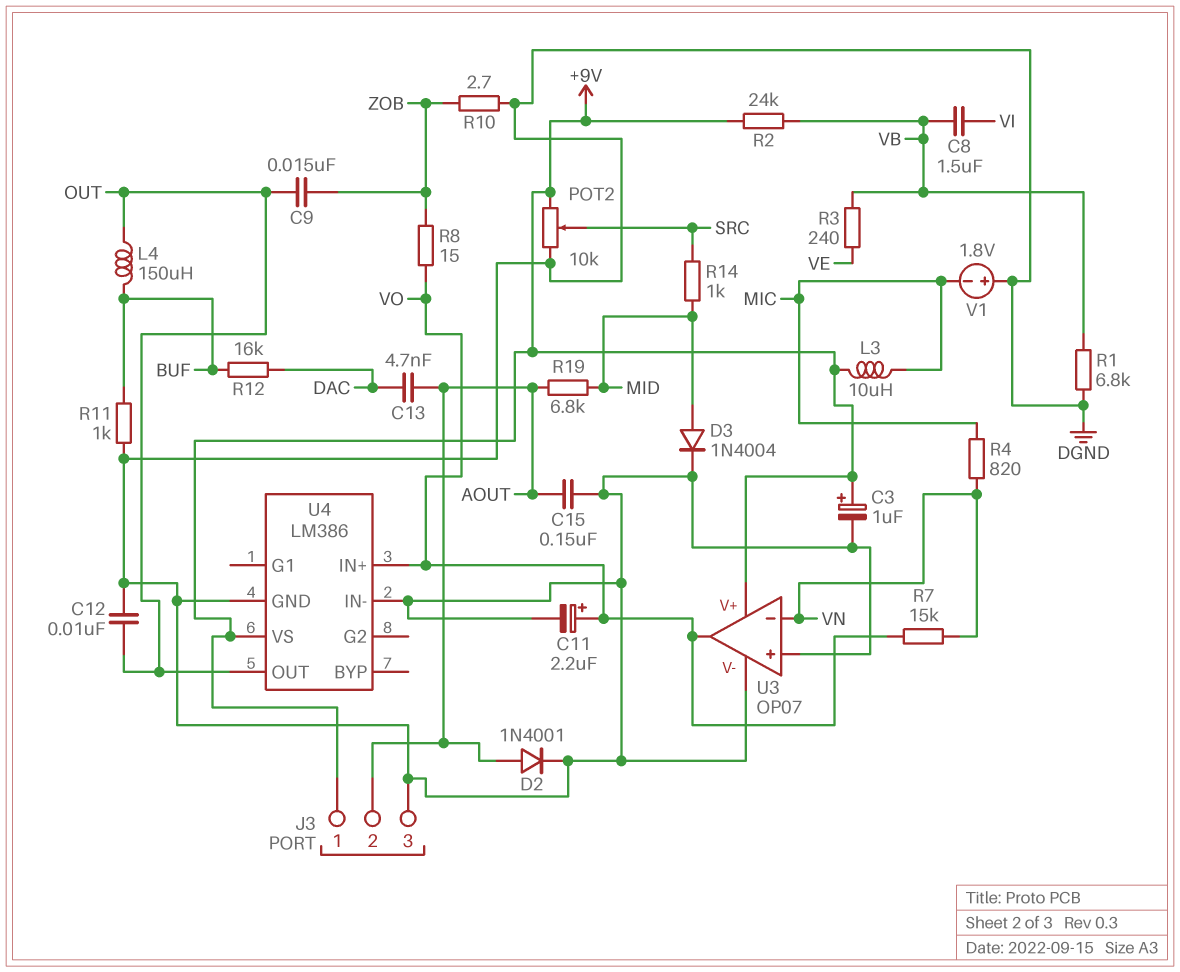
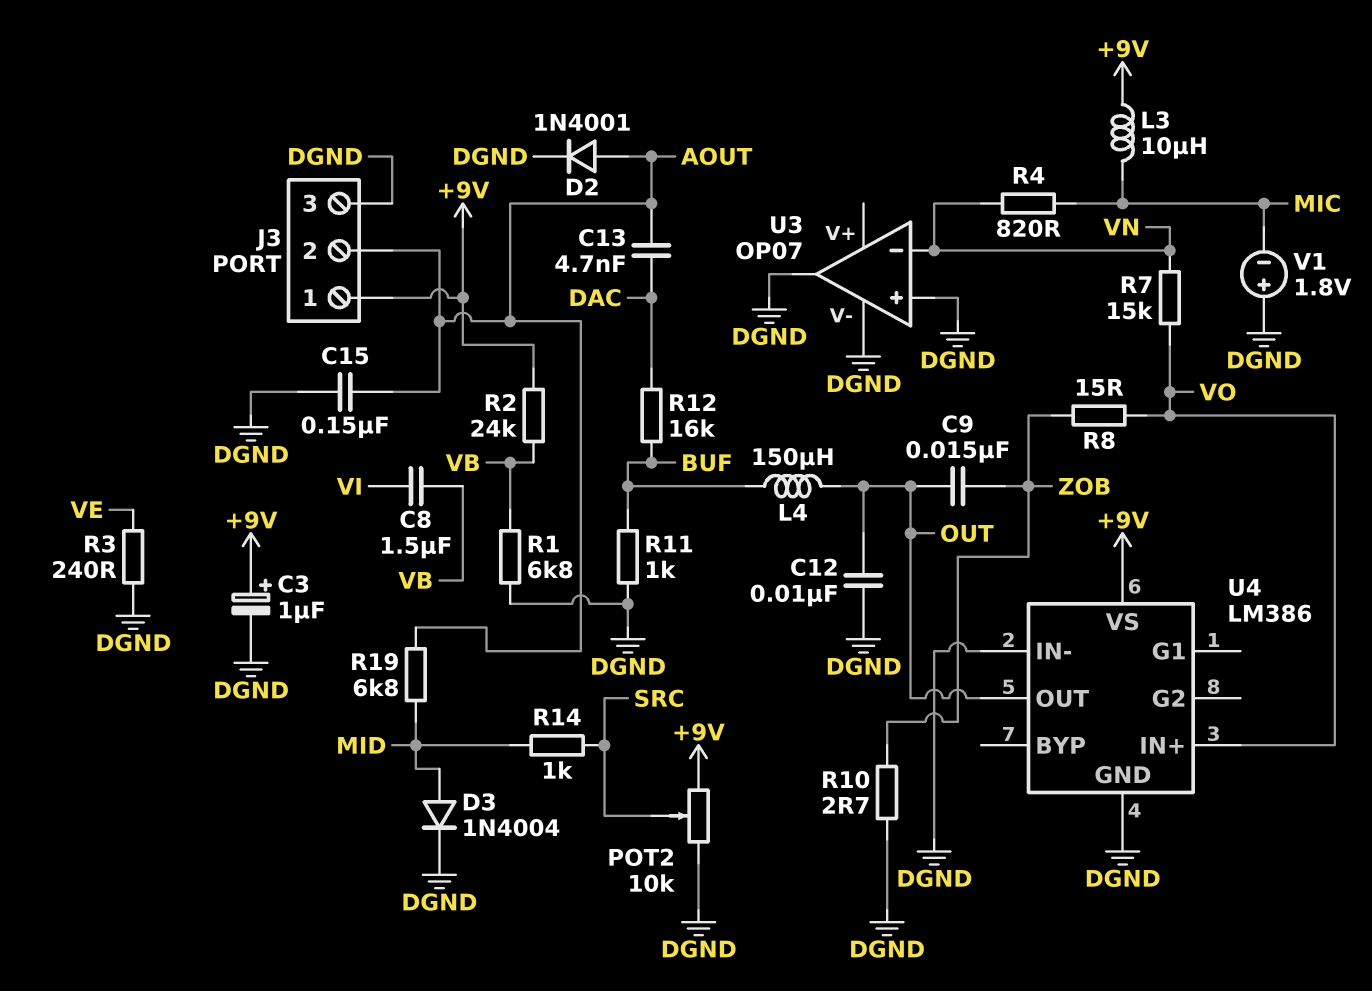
C11: 2.2uF (plus VO, minus DGND) -> none
R3: 240 (VB, VE) -> 240 (DGND, VE)
U3 pin V+: +9V -> none
U3 pin out: VO -> DGND

